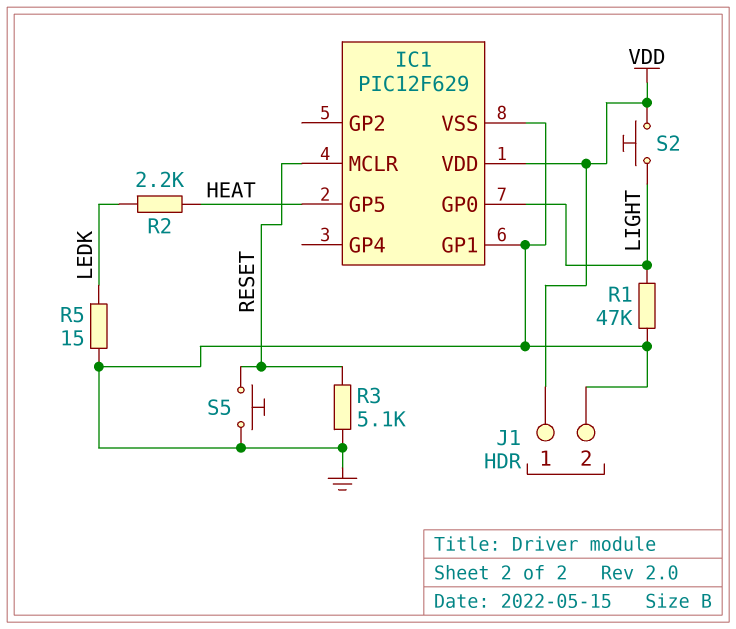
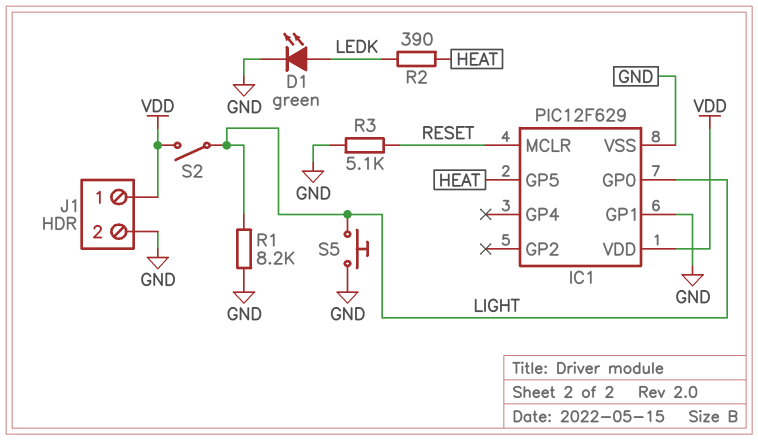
D1: none -> LED green (A LEDK, K GND)
R1: 47k (GND, LIGHT) -> 8.2k (GND, LIGHT)
R2: 2.2k (HEAT, LEDK) -> 390 (HEAT, LEDK)
R5: 15 (GND, LEDK) -> none
S2: button (LIGHT, VDD) -> switch (LIGHT, VDD)
S5: button (GND, RESET) -> button (GND, LIGHT)

